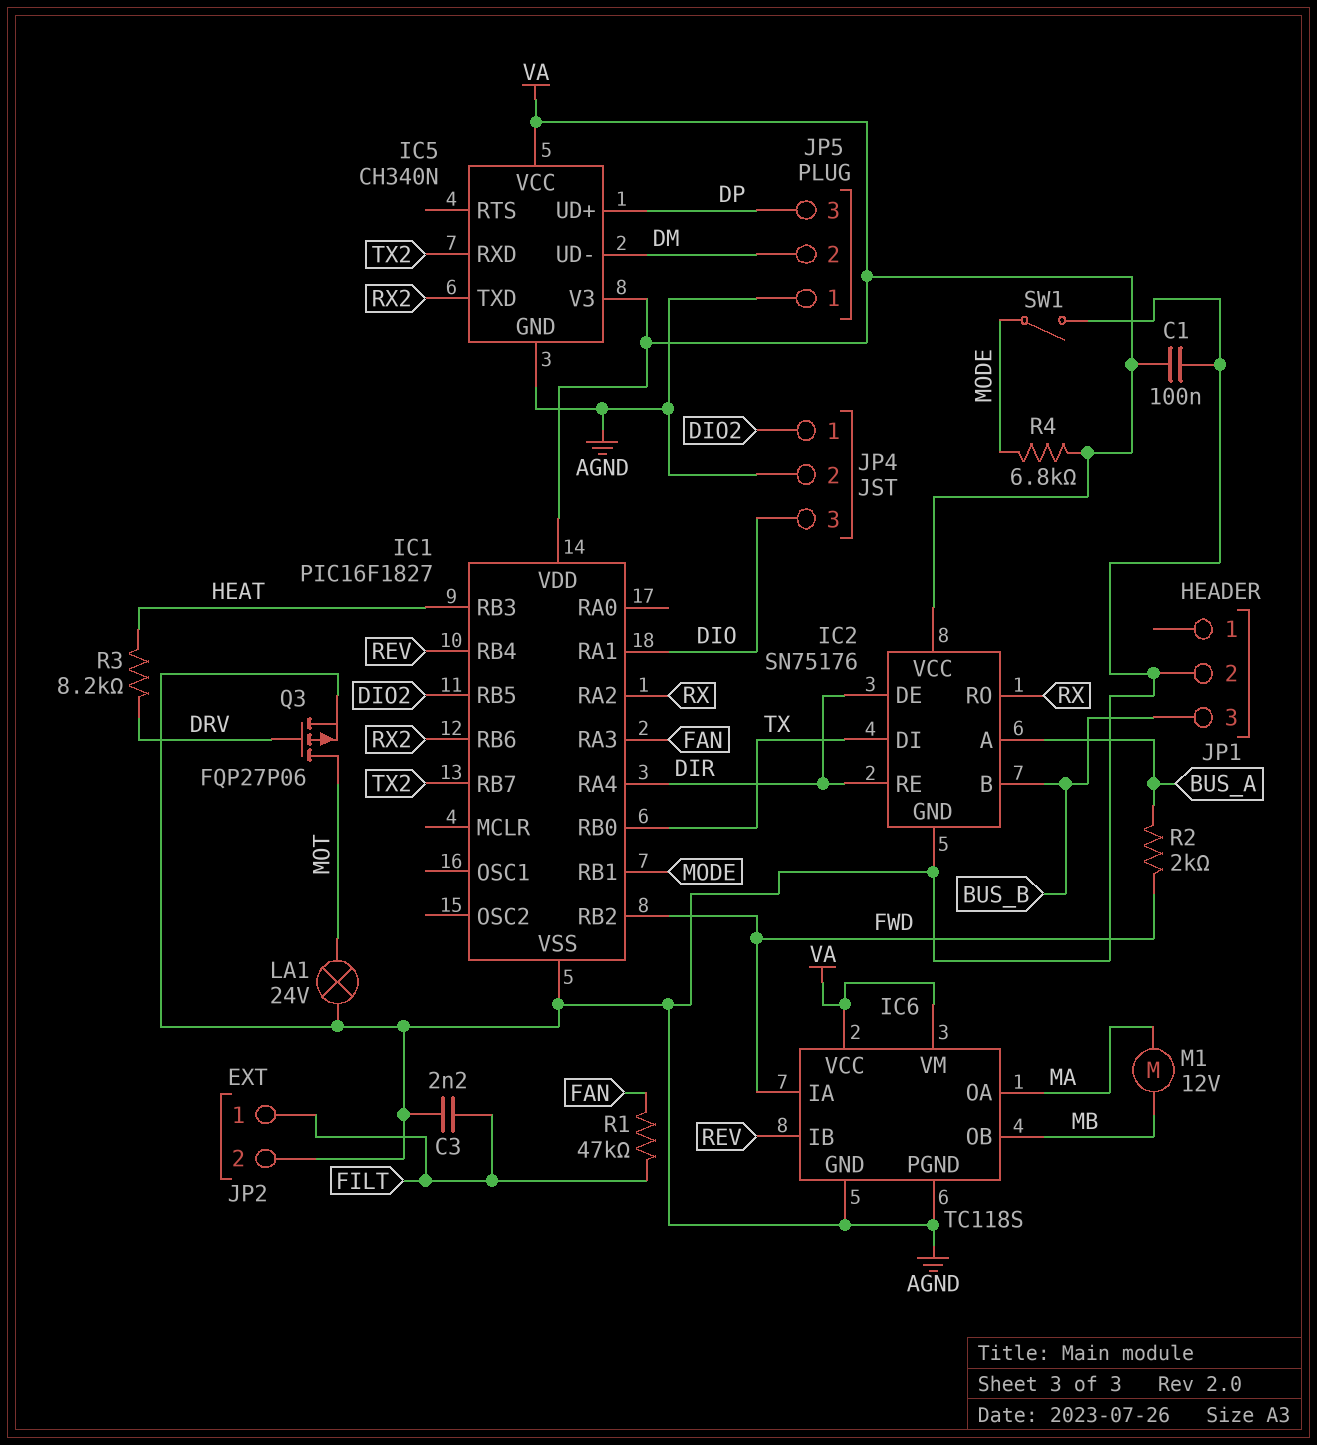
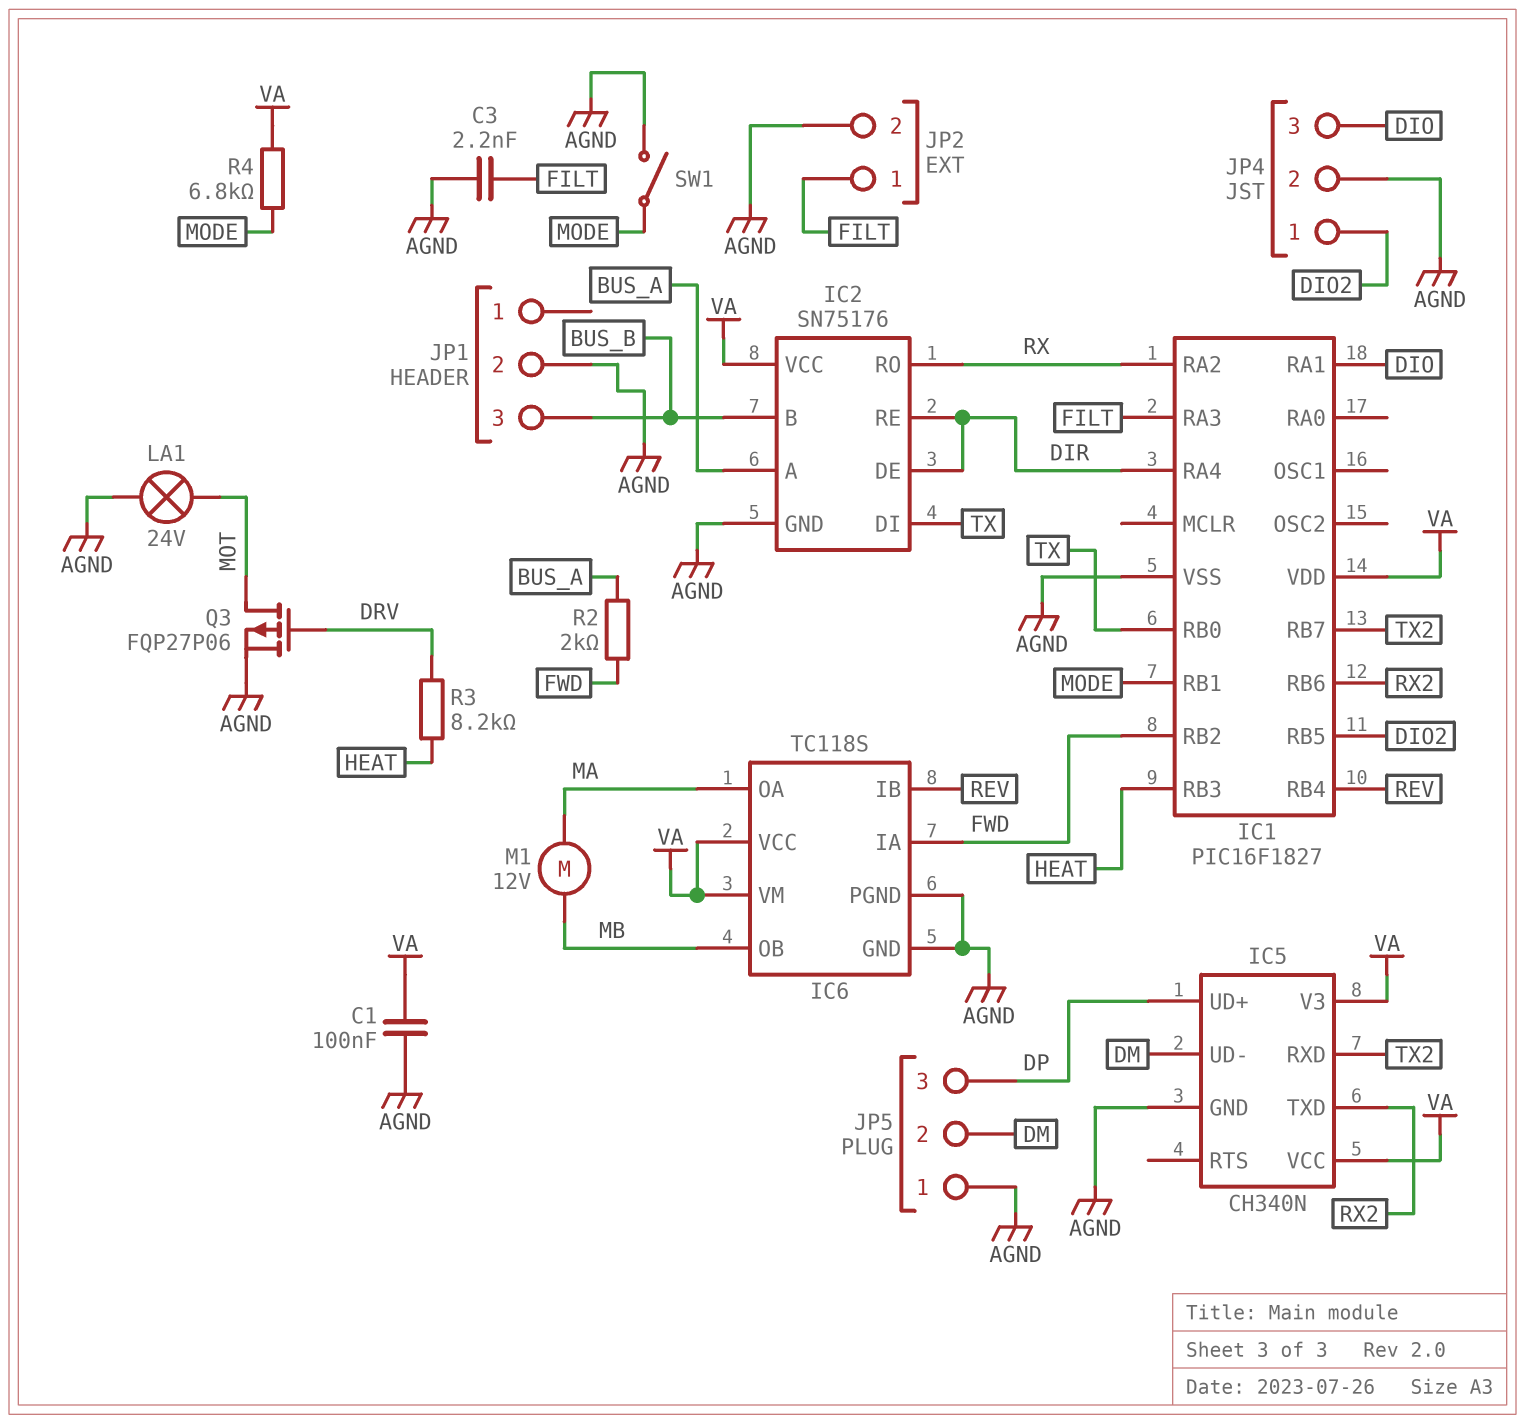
IC1 pin RA3: FAN -> FILT
R1: 47k (FAN, FILT) -> none

